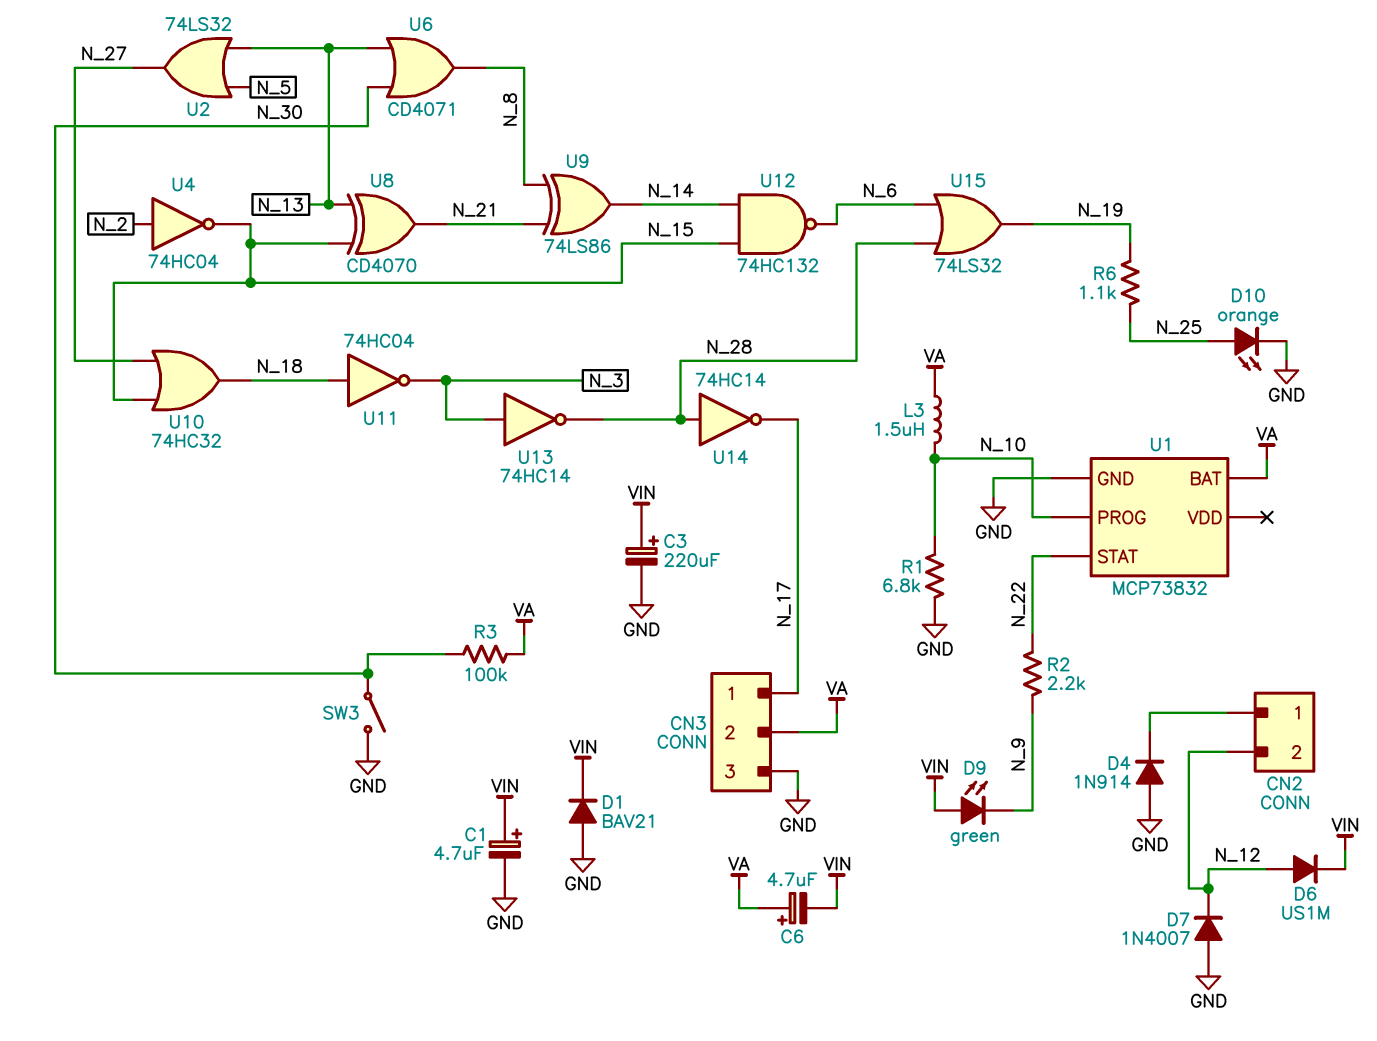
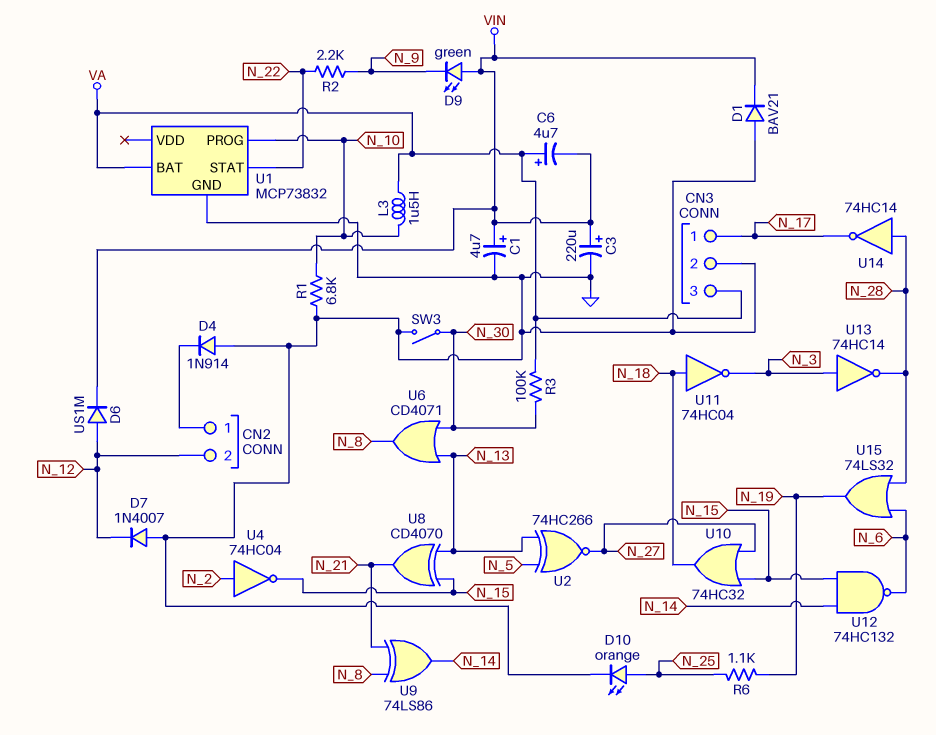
CN3 pin 2: VA -> GND
CN3 pin 3: GND -> VA
U2: OR 74LS32 (in N_5, in N_13, out N_27) -> XNOR 74HC266 (in N_5, in N_13, out N_27)

